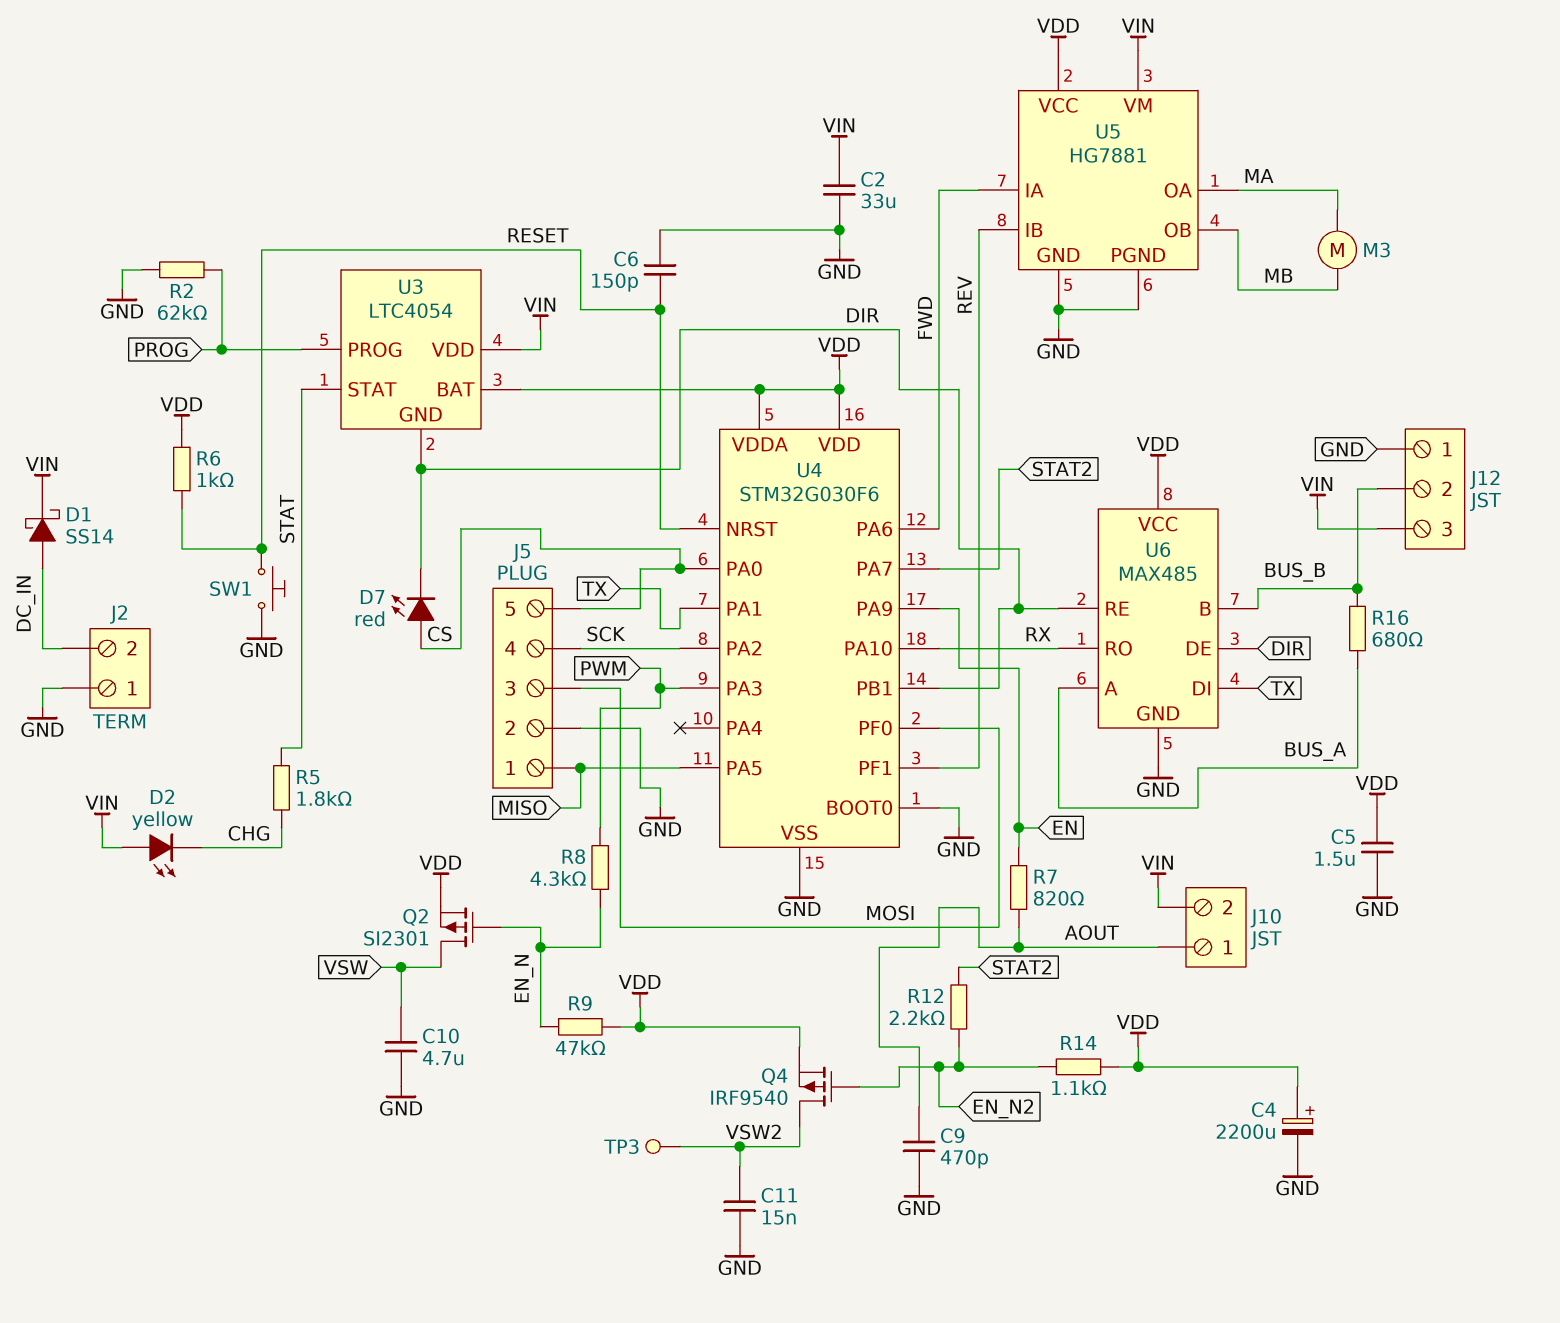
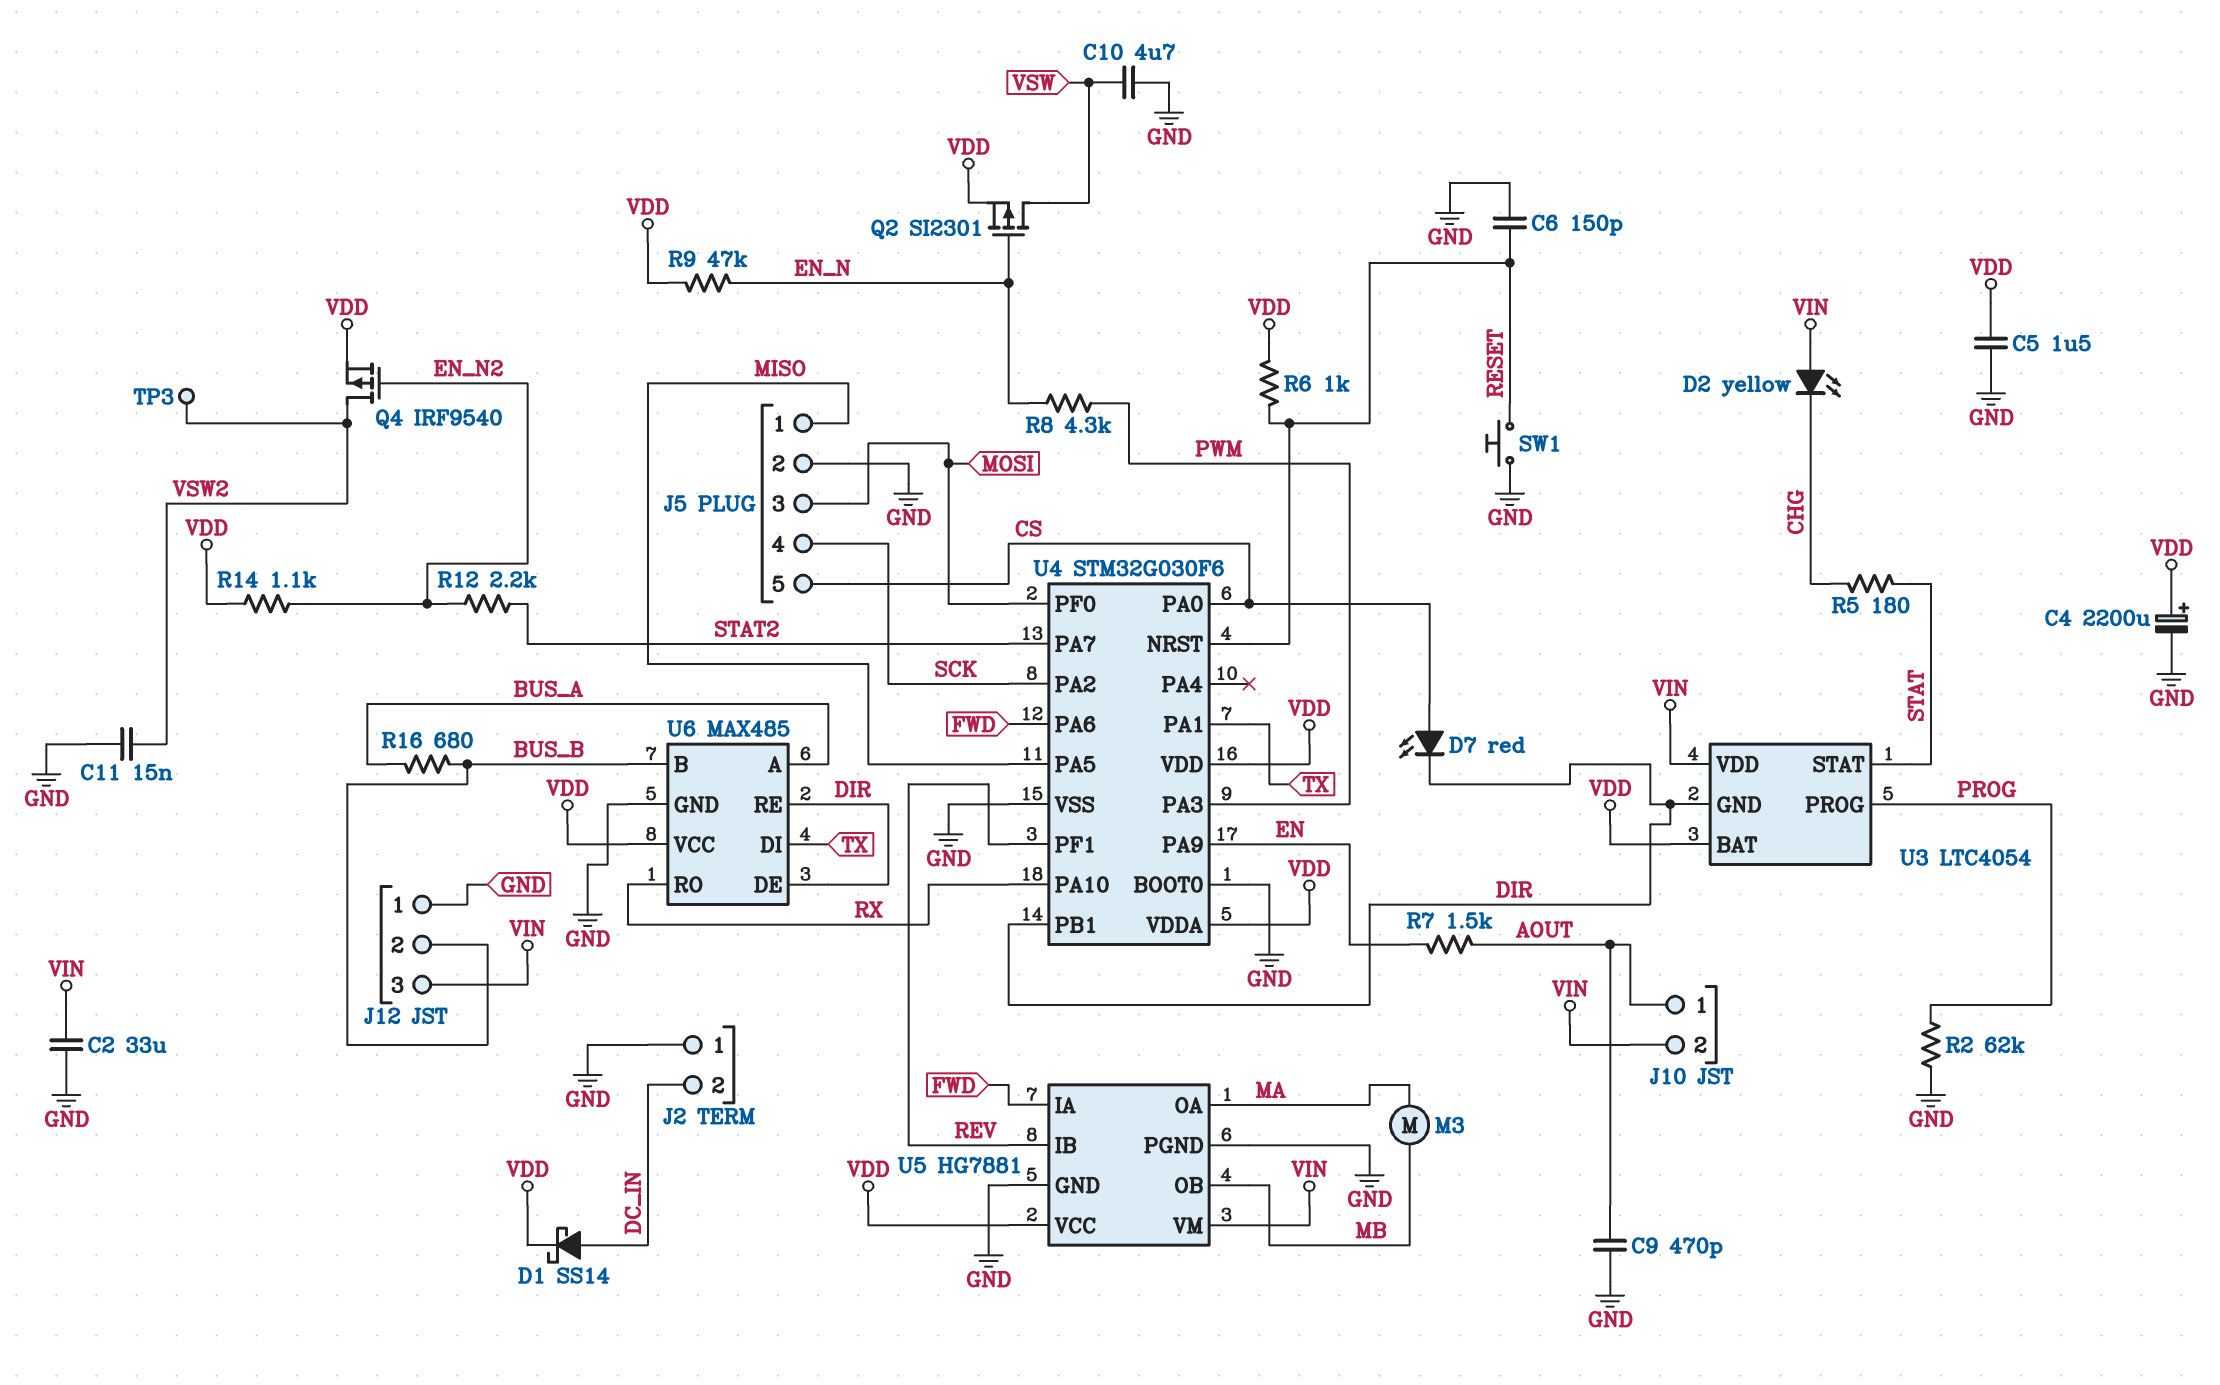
D1: schottky SS14 (A DC_IN, K VIN) -> schottky SS14 (A DC_IN, K VDD)
R5: 1.8k (CHG, STAT) -> 180 (CHG, STAT)
R7: 820 (AOUT, EN) -> 1.5k (AOUT, EN)

